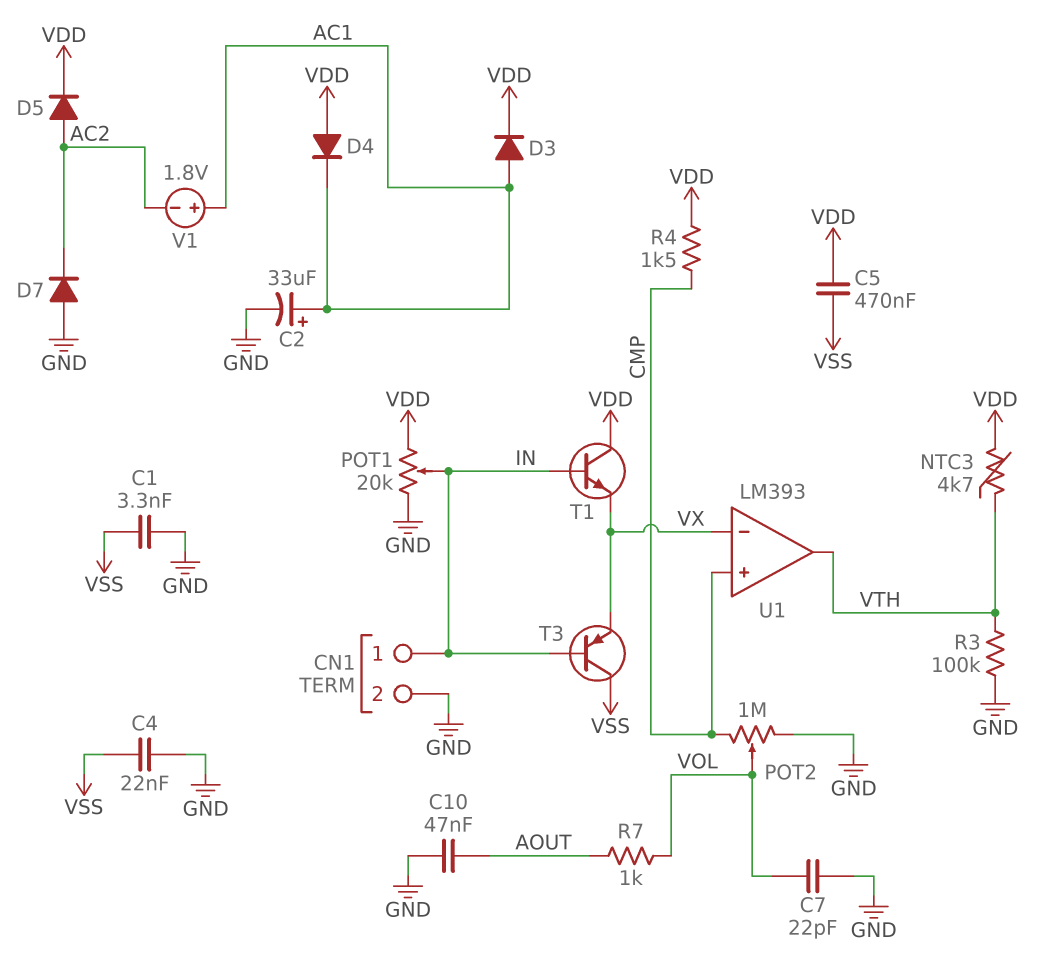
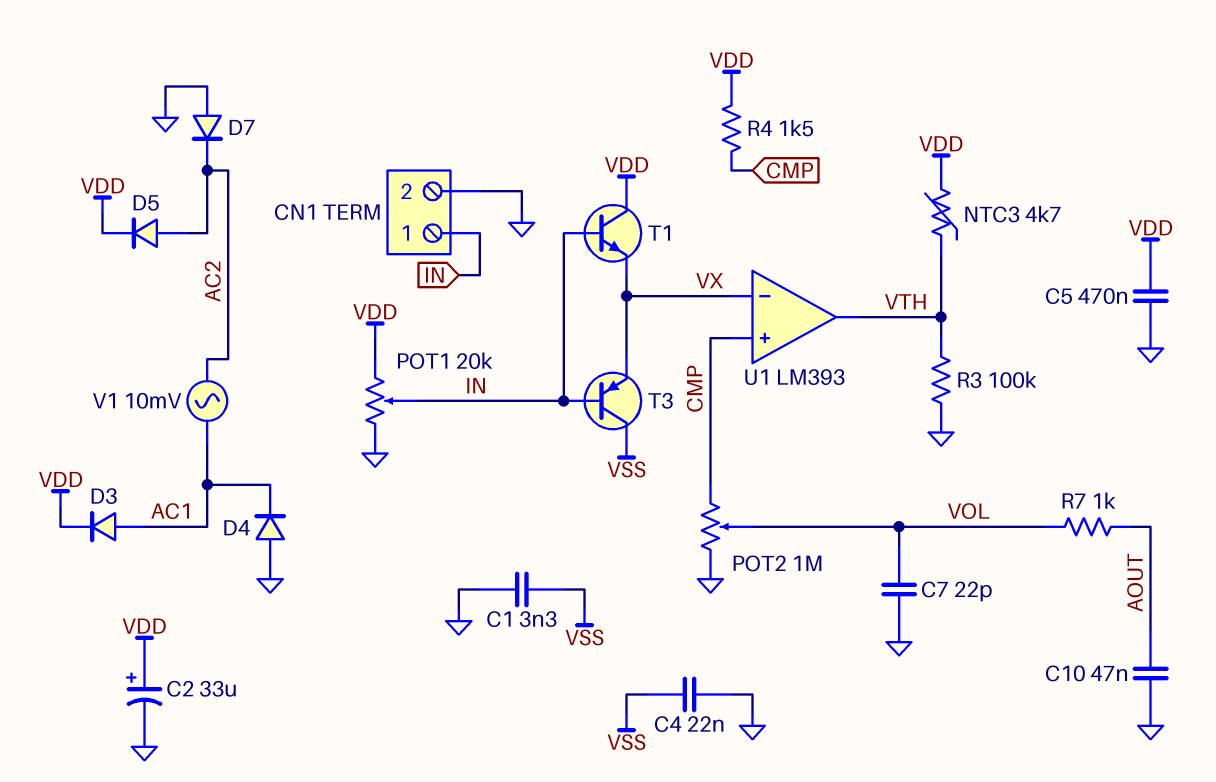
C2: 33uF (plus AC1, minus GND) -> 33uF (plus VDD, minus GND)
C5: 470nF (VDD, VSS) -> 470nF (GND, VDD)
D4: diode (A VDD, K AC1) -> diode (A GND, K AC1)
V1: 1.8V (plus AC1, minus AC2) -> AC 10mV (AC1, AC2)

